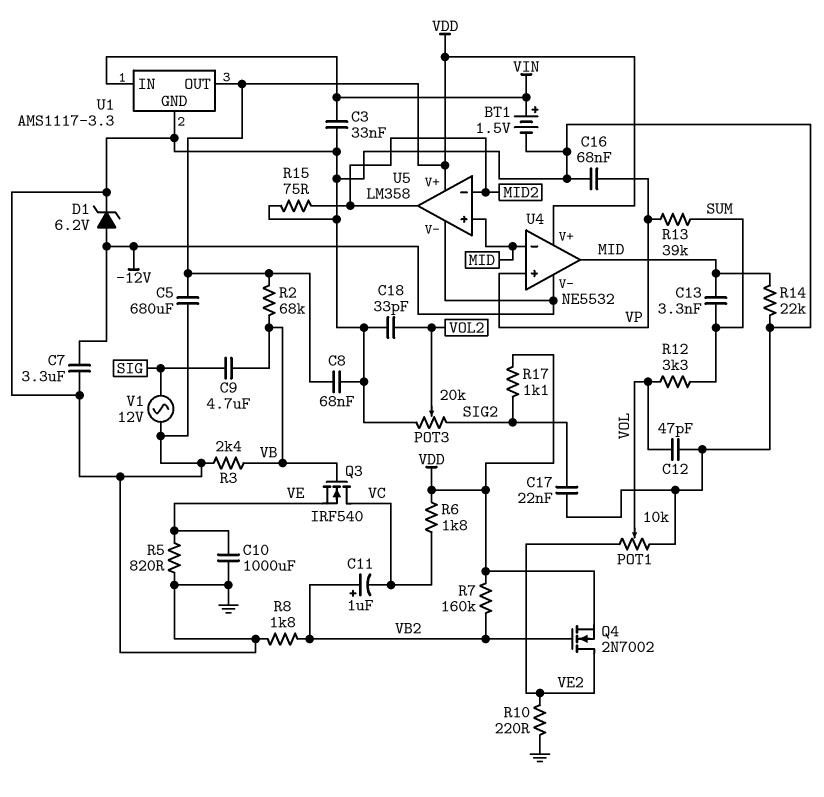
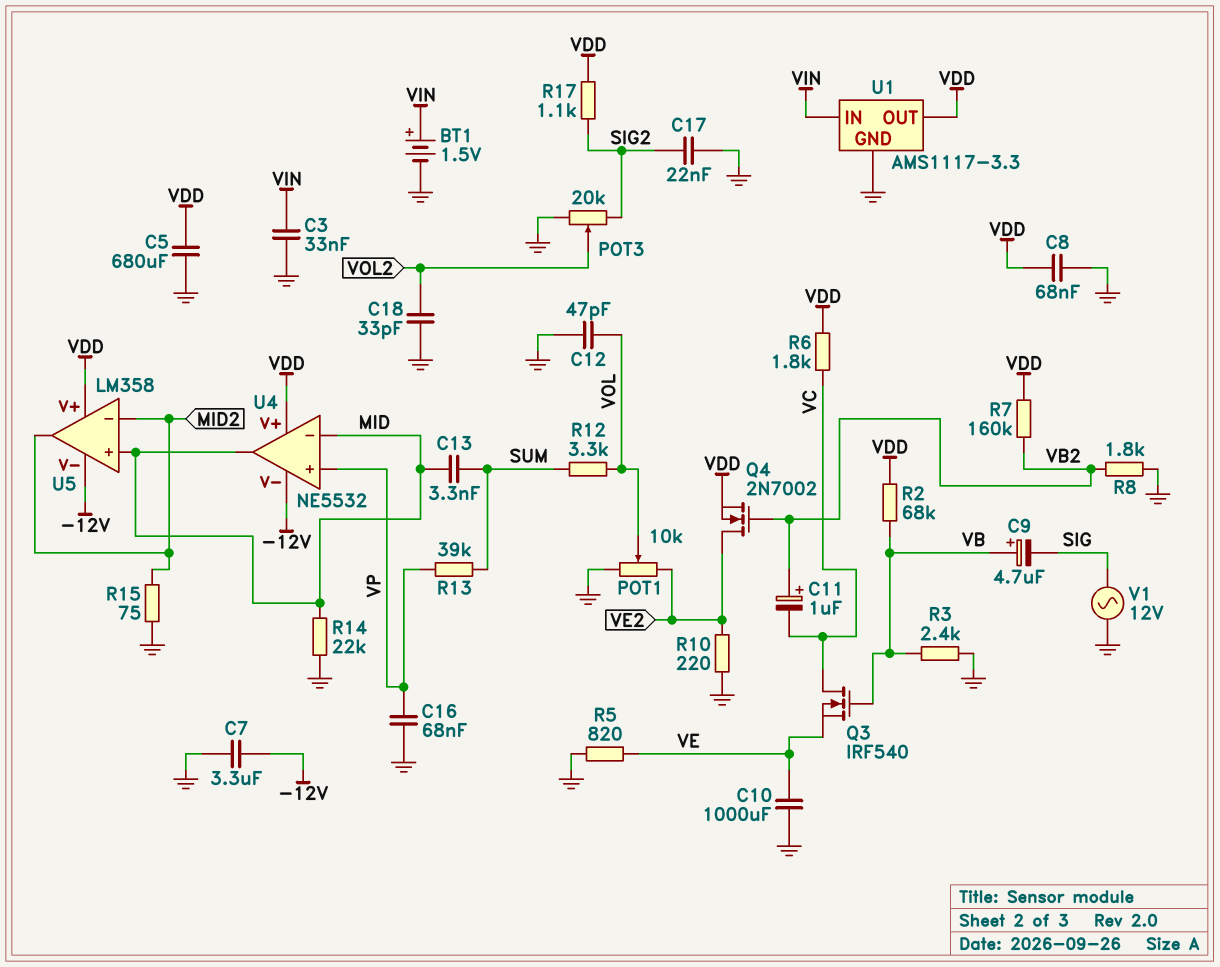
C9: 4.7uF (SIG, VB) -> 4.7uF (plus VB, minus SIG)
D1: zener 6.2V (A -12V, K GND) -> none

